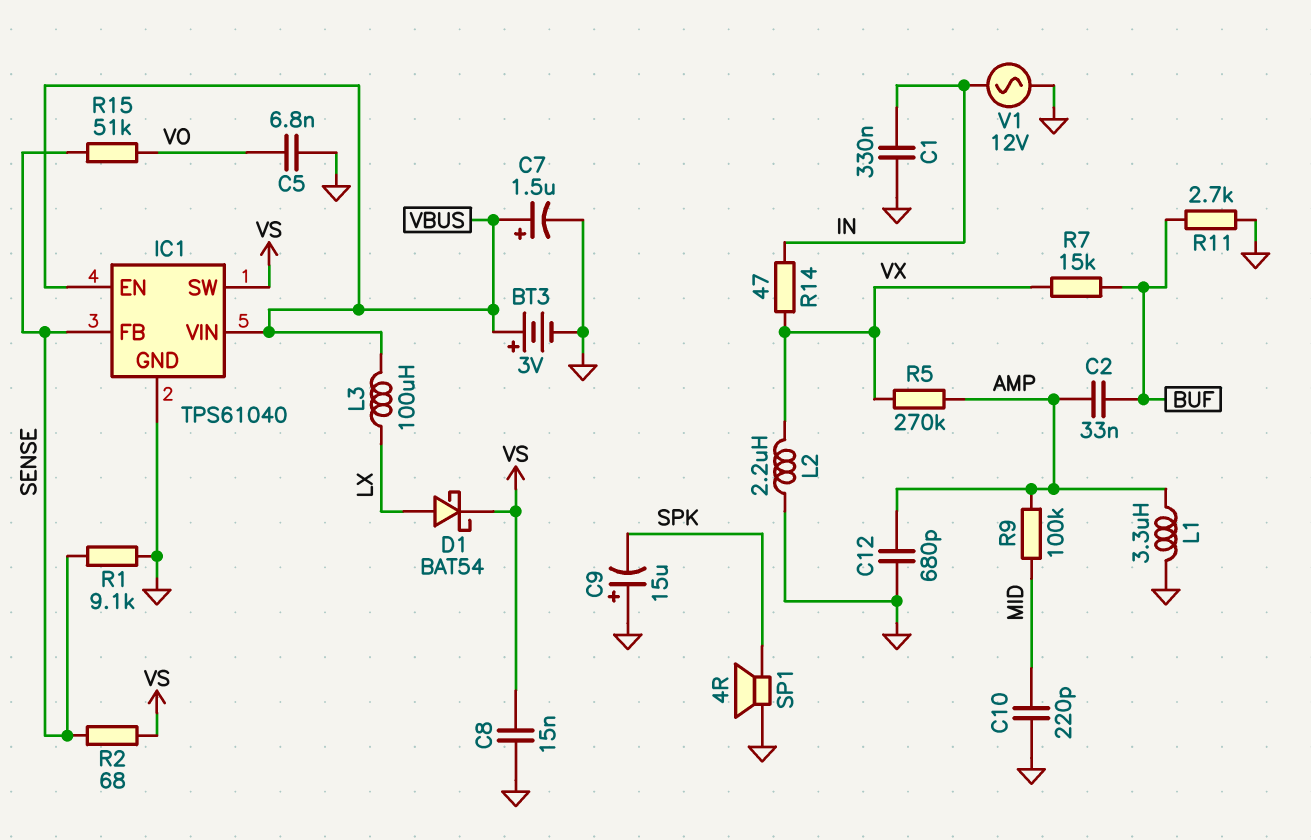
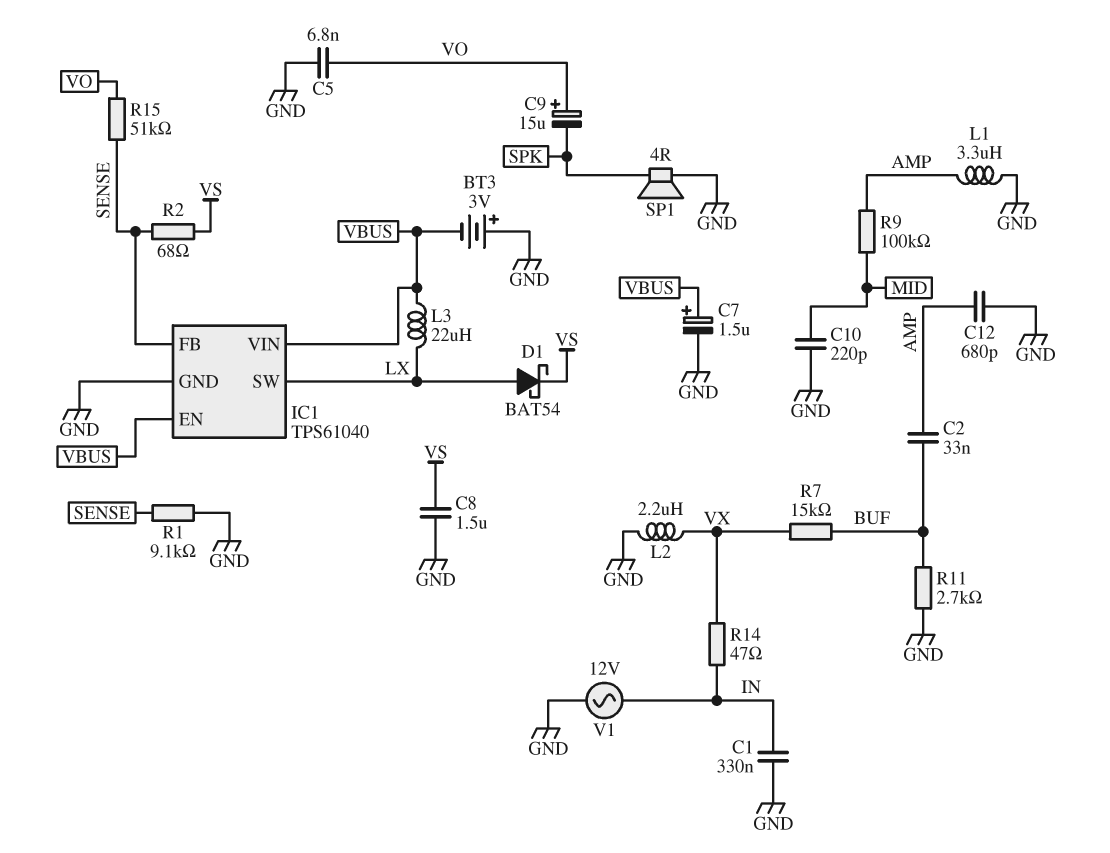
BT3: 3V (plus VBUS, minus GND) -> 3V (plus GND, minus VBUS)
C8: 15nF (GND, VS) -> 1.5uF (GND, VS)
C9: 15uF (plus GND, minus SPK) -> 15uF (plus VO, minus SPK)
IC1 pin SW: VS -> LX
L3: 100uH (LX, VBUS) -> 22uH (LX, VBUS)
R5: 270k (AMP, VX) -> none

